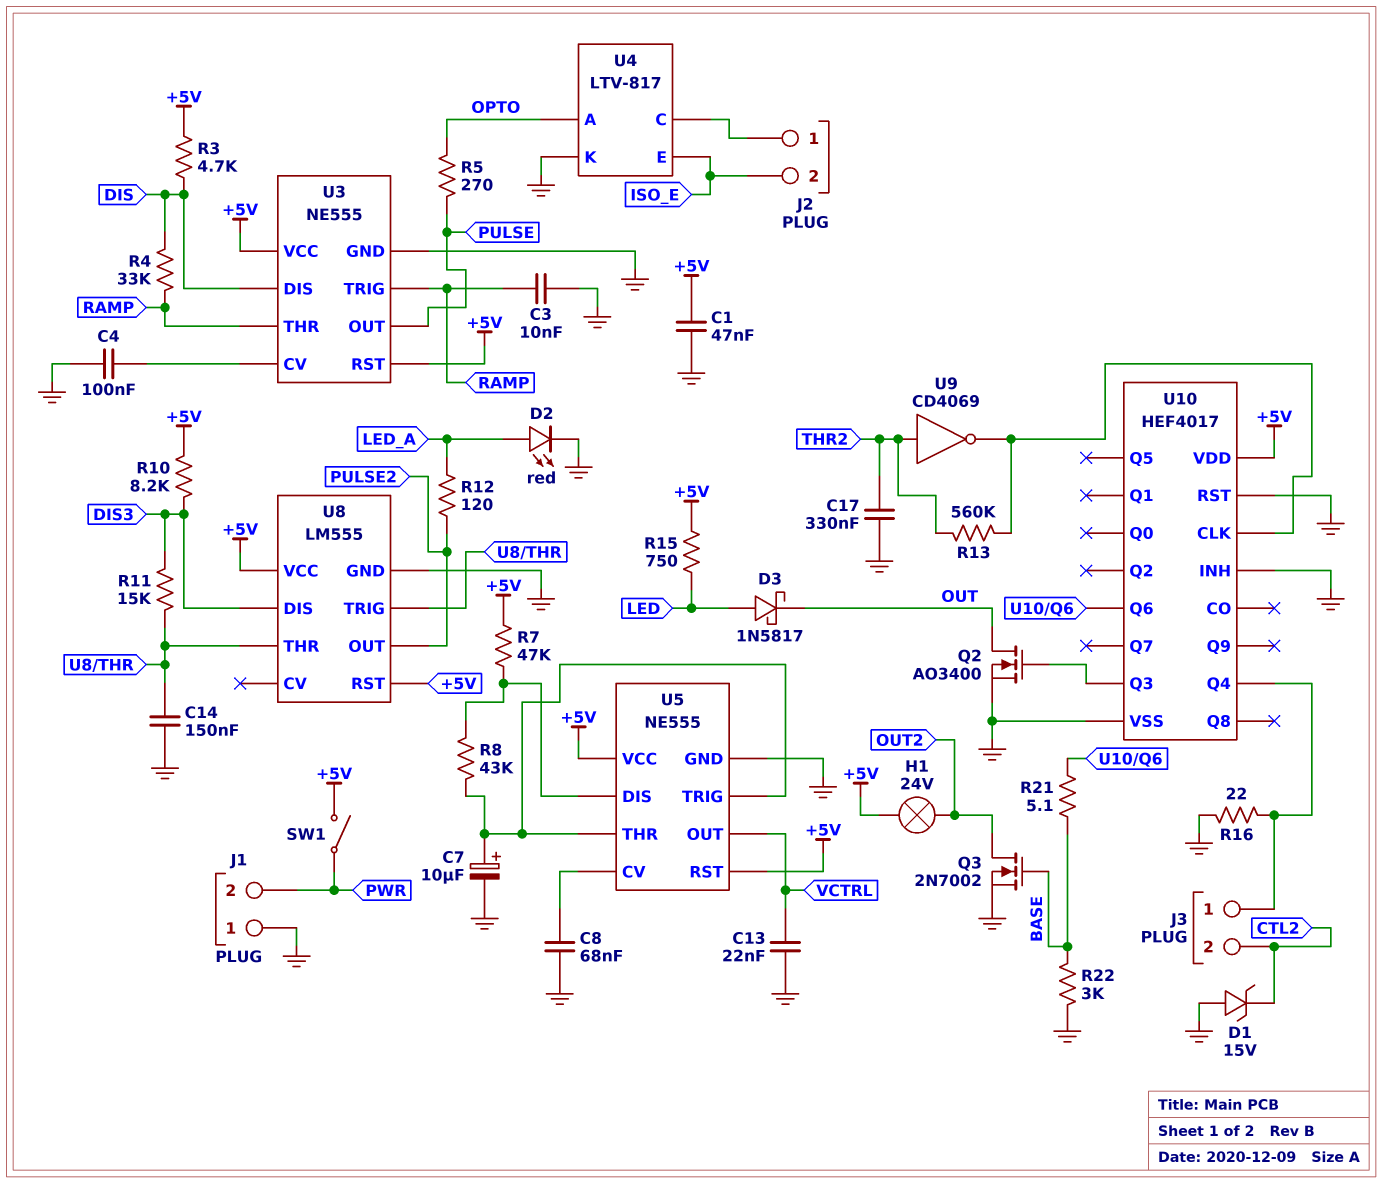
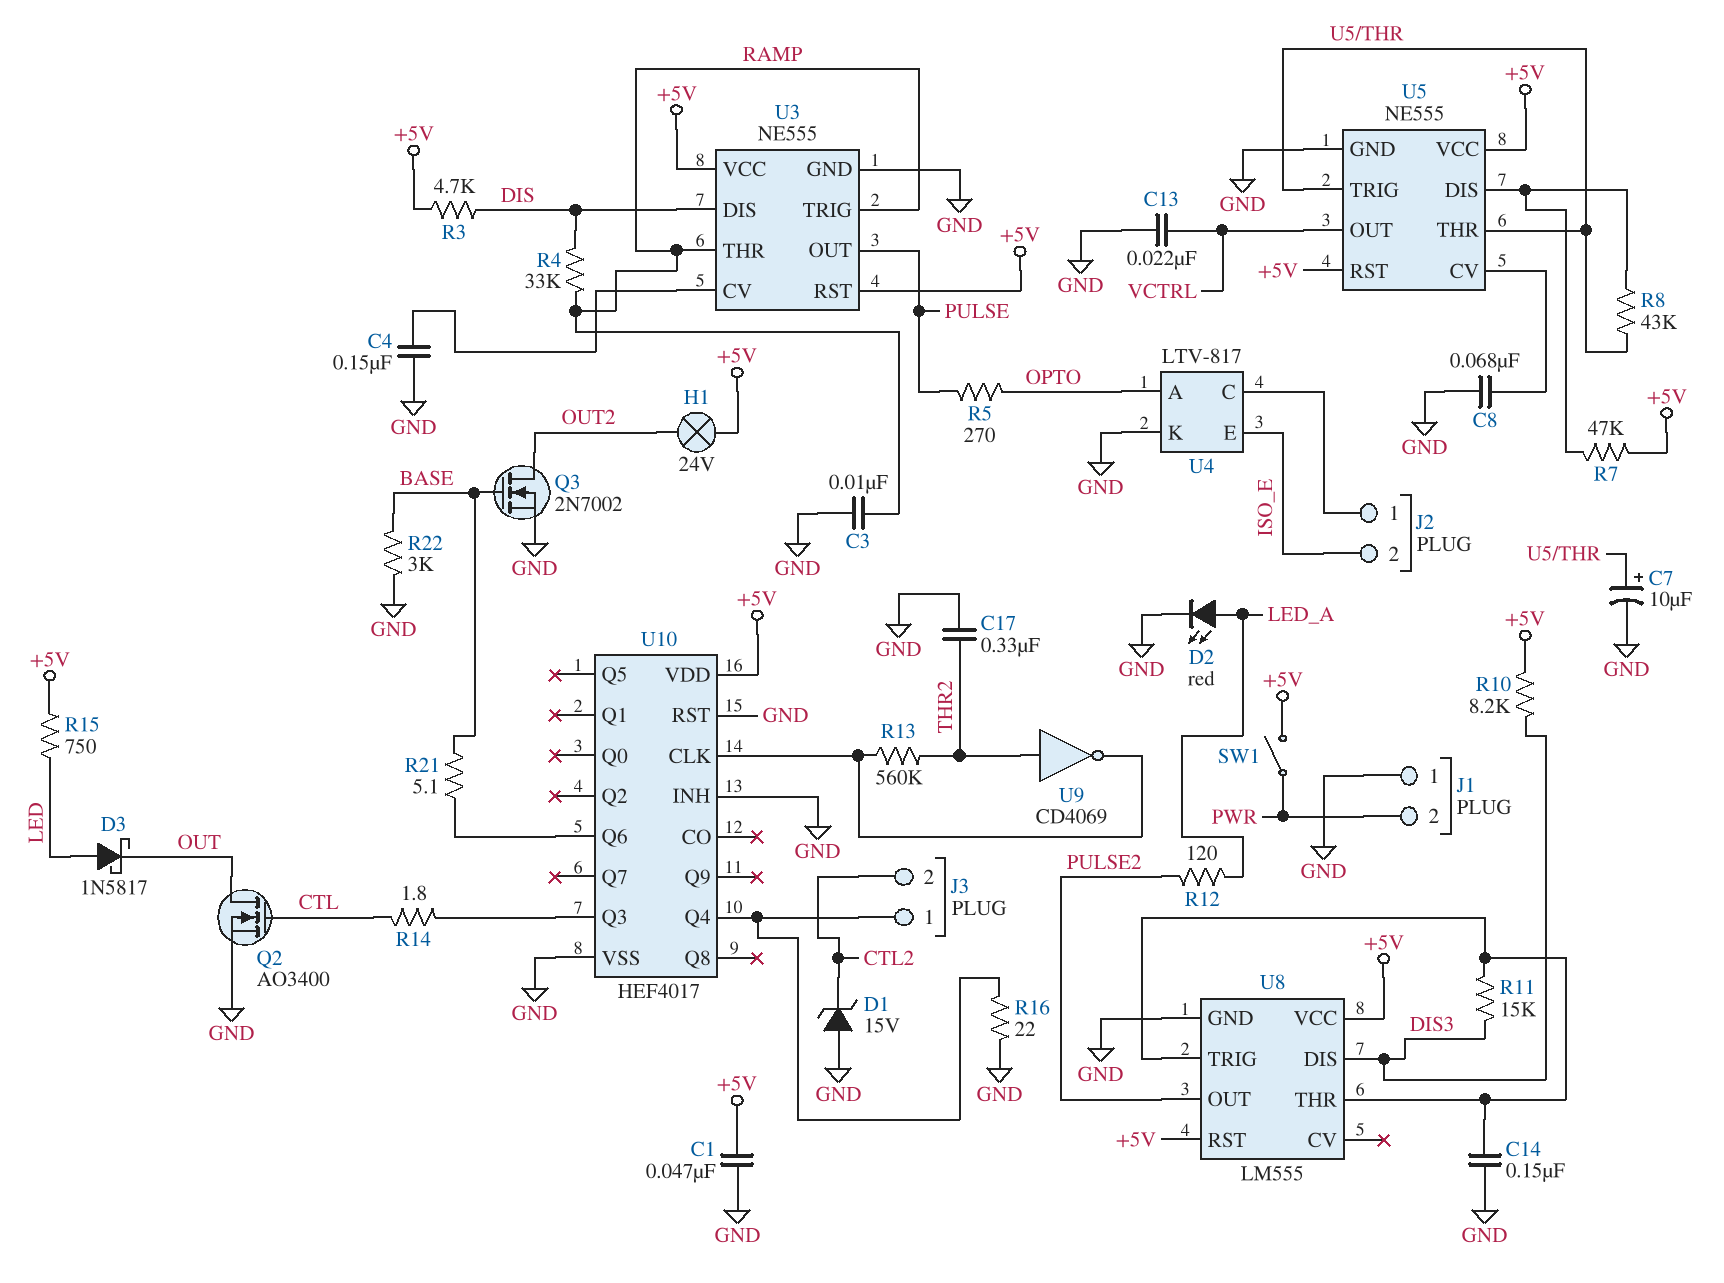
C4: 100nF (GND, U3/CV) -> 150nF (GND, U3/CV)
Q2: NMOS AO3400 (G U10/Q3, D OUT, S GND) -> NMOS AO3400 (G CTL, D OUT, S GND)
R14: none -> 1.8 (CTL, U10/Q3)

